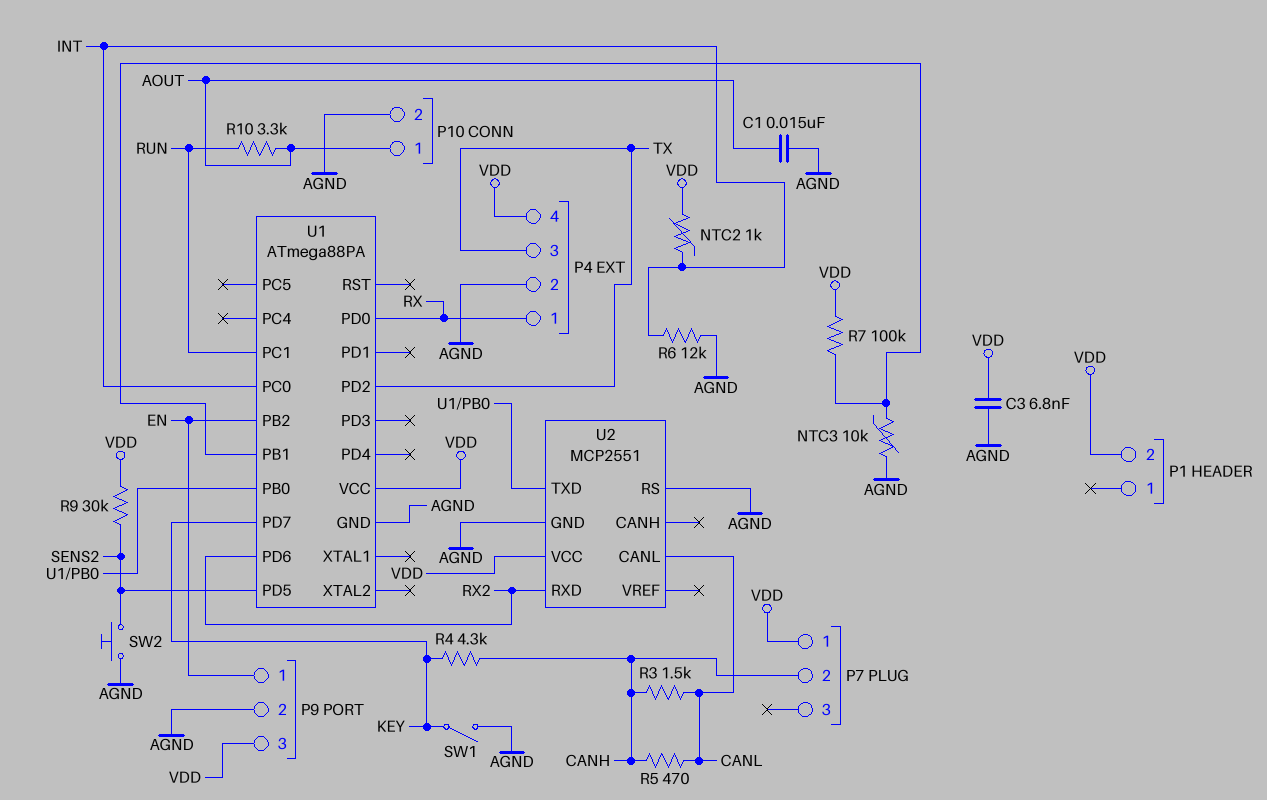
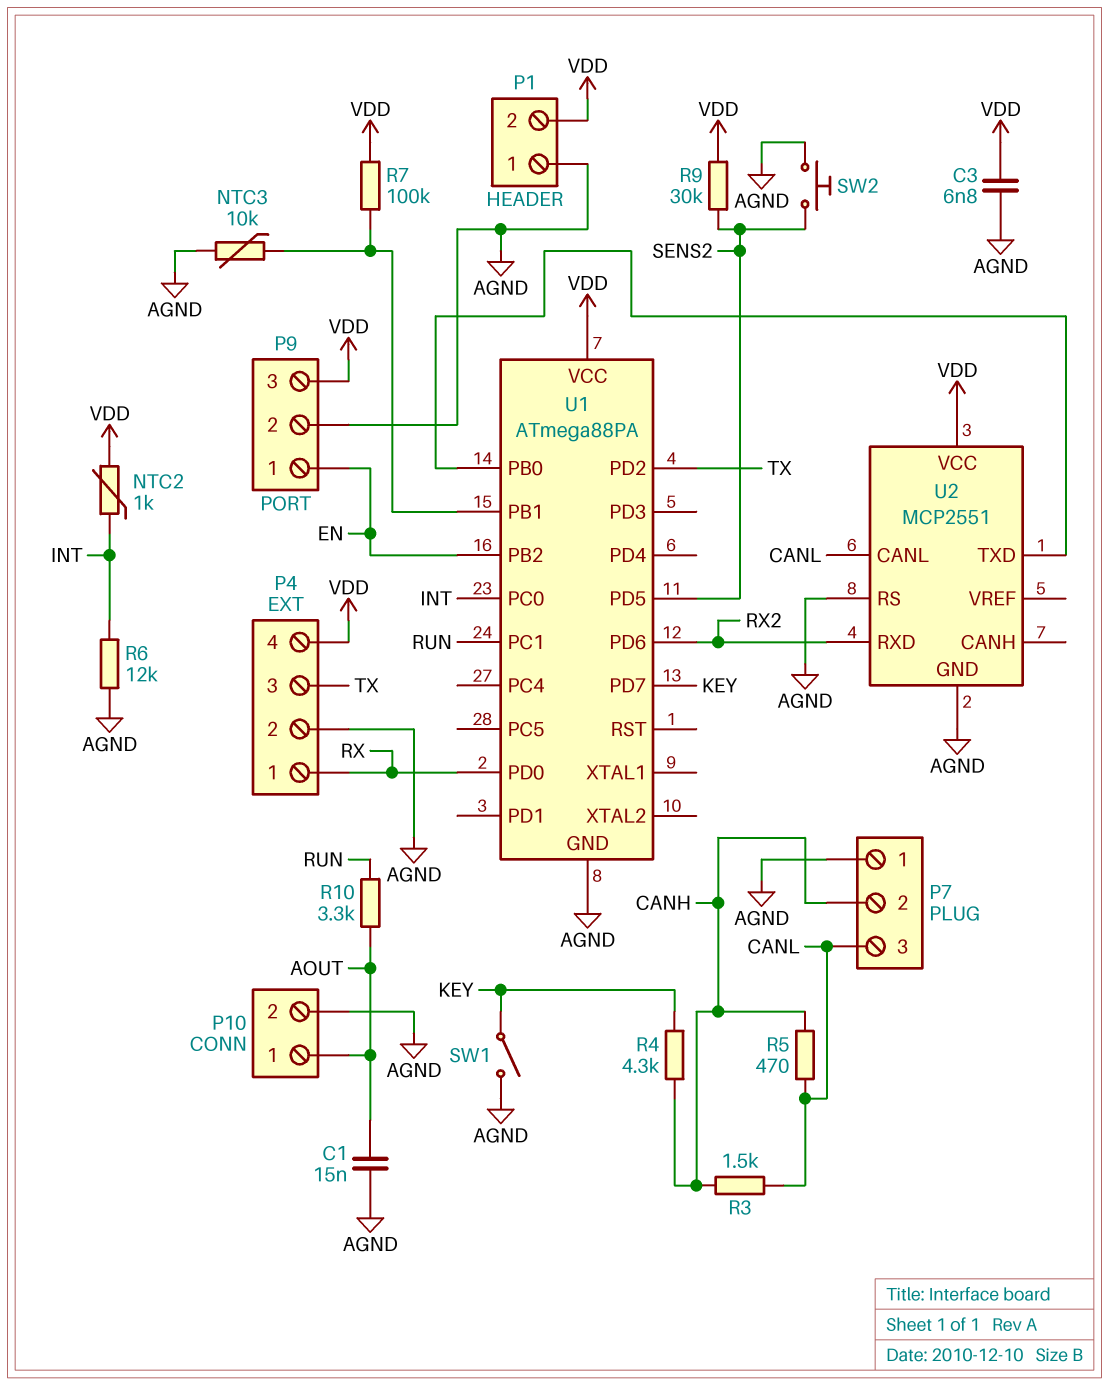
P1 pin 1: none -> AGND
P7 pin 1: VDD -> AGND
P7 pin 3: none -> CANL

